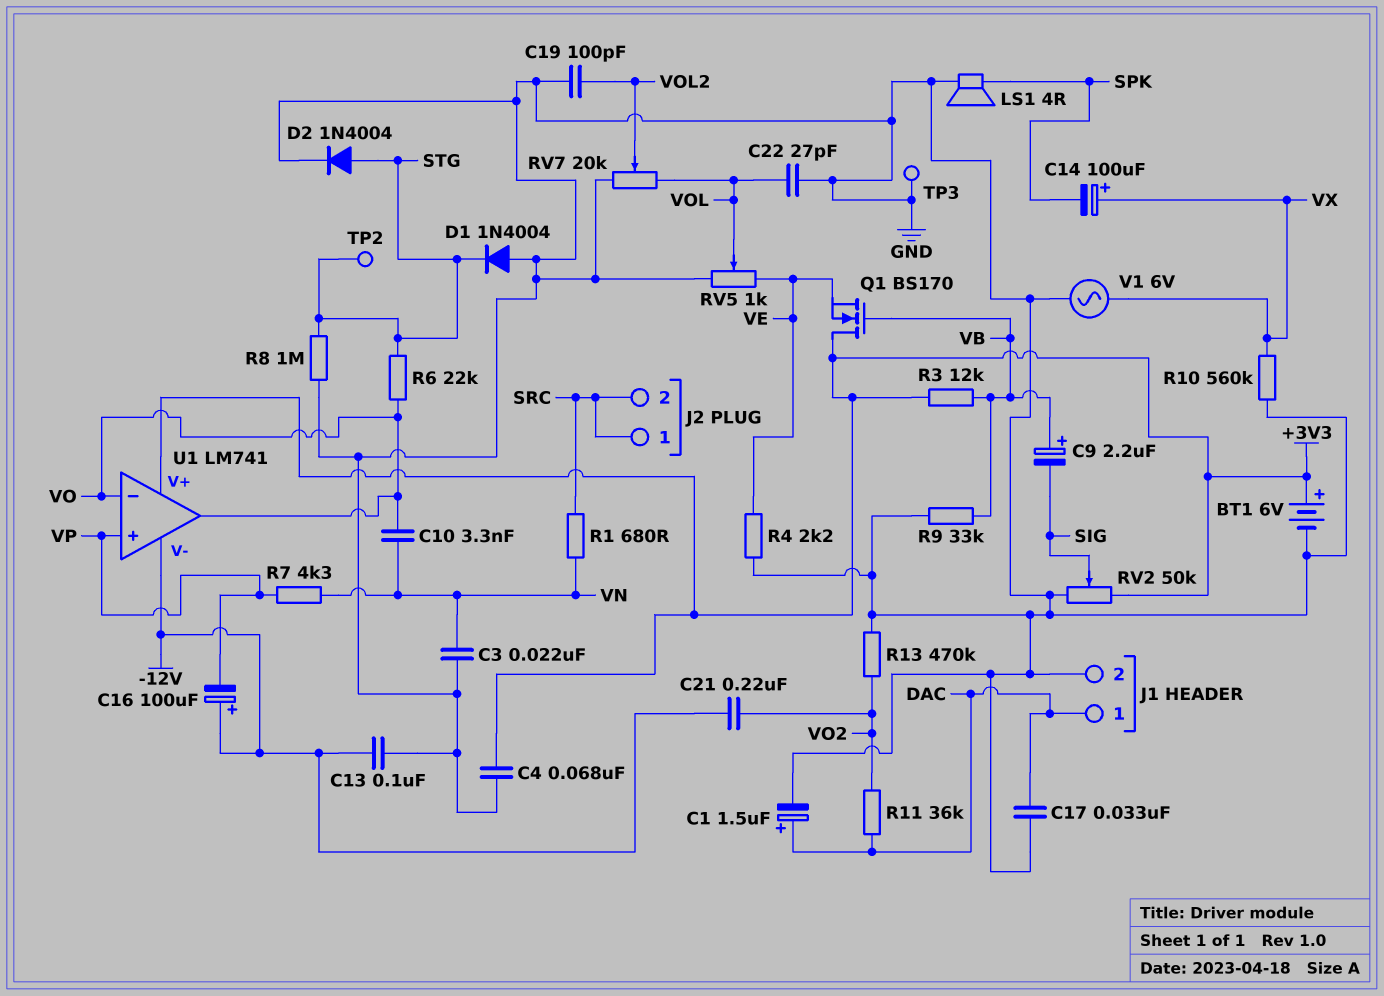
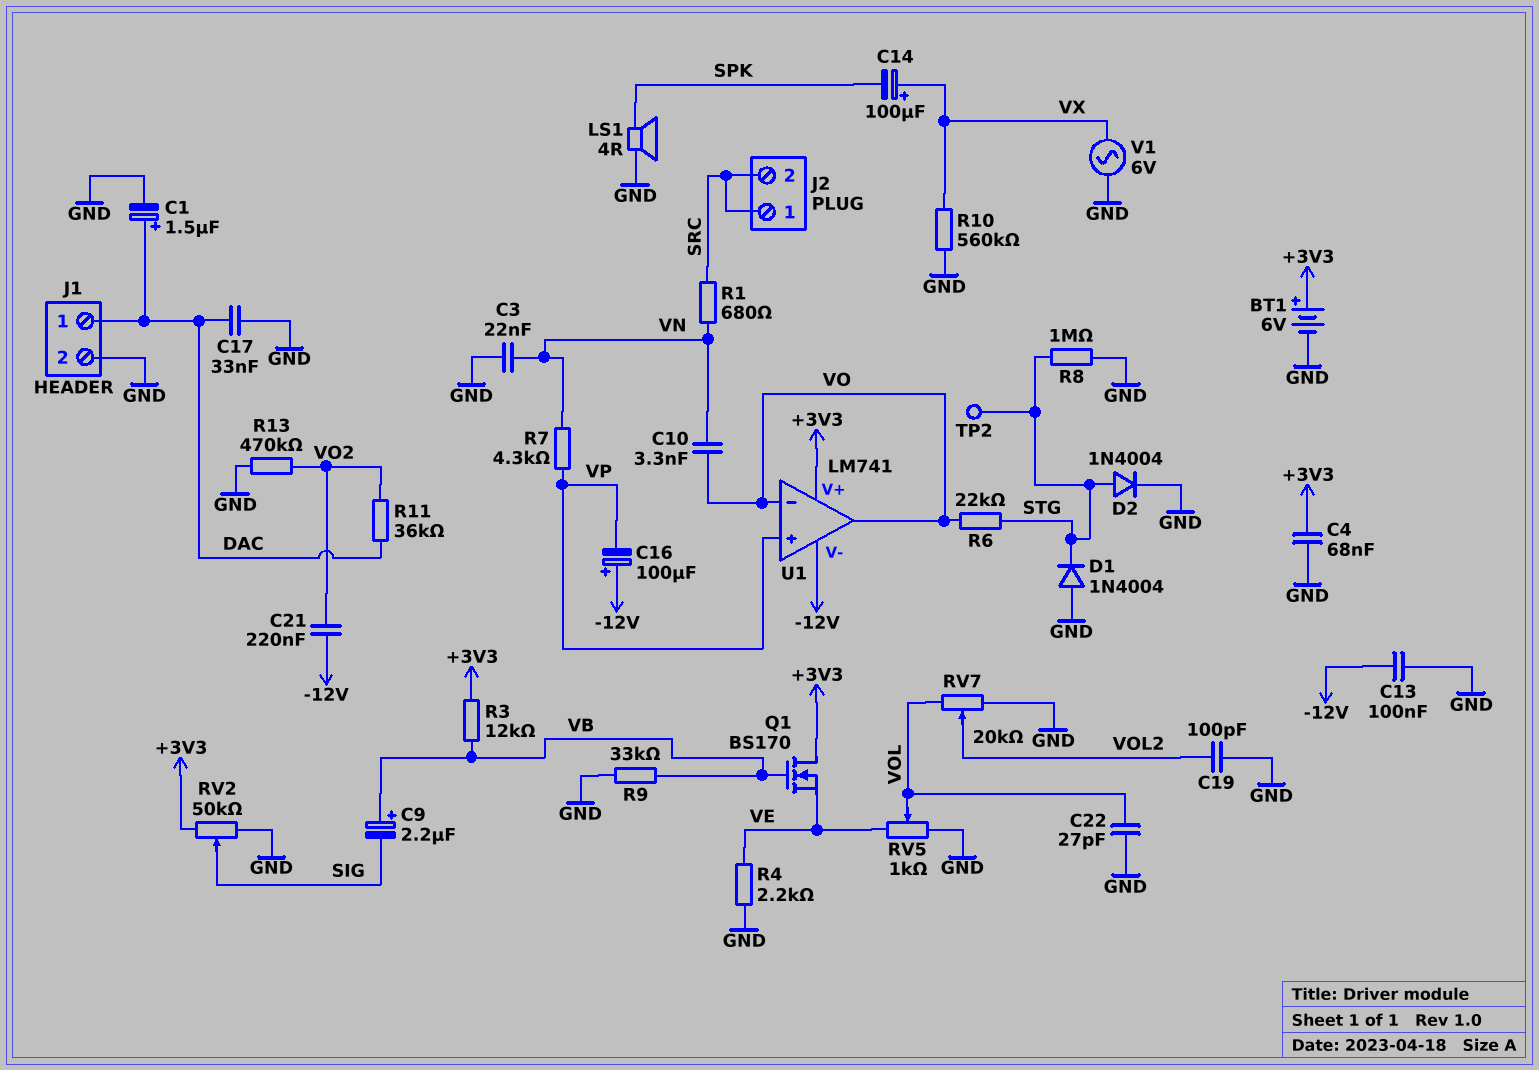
TP3: test point (GND) -> none

